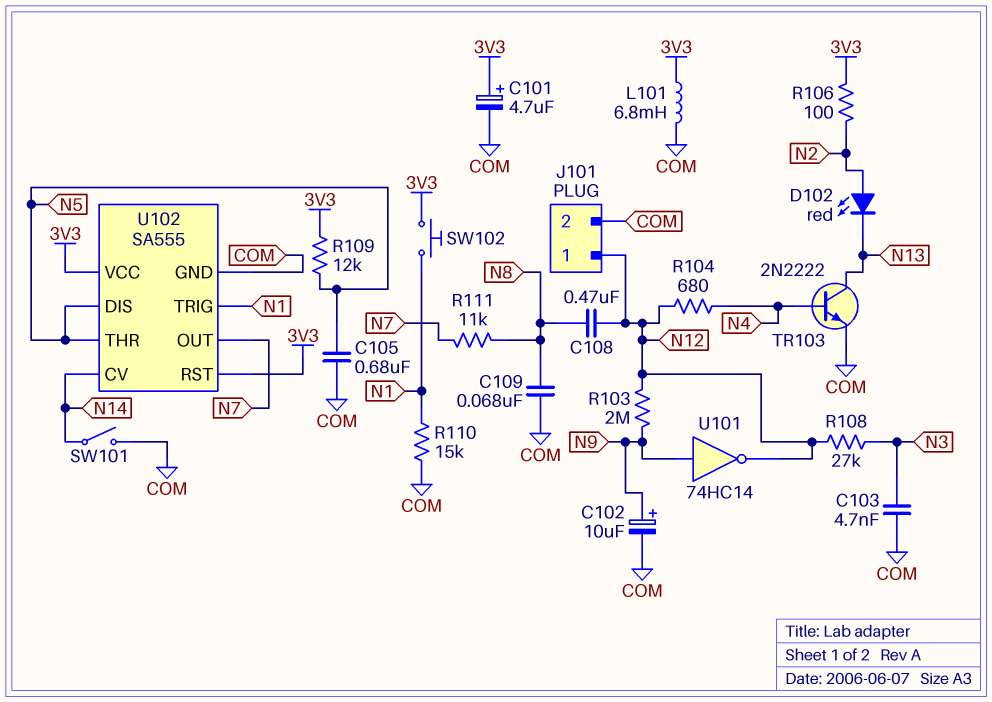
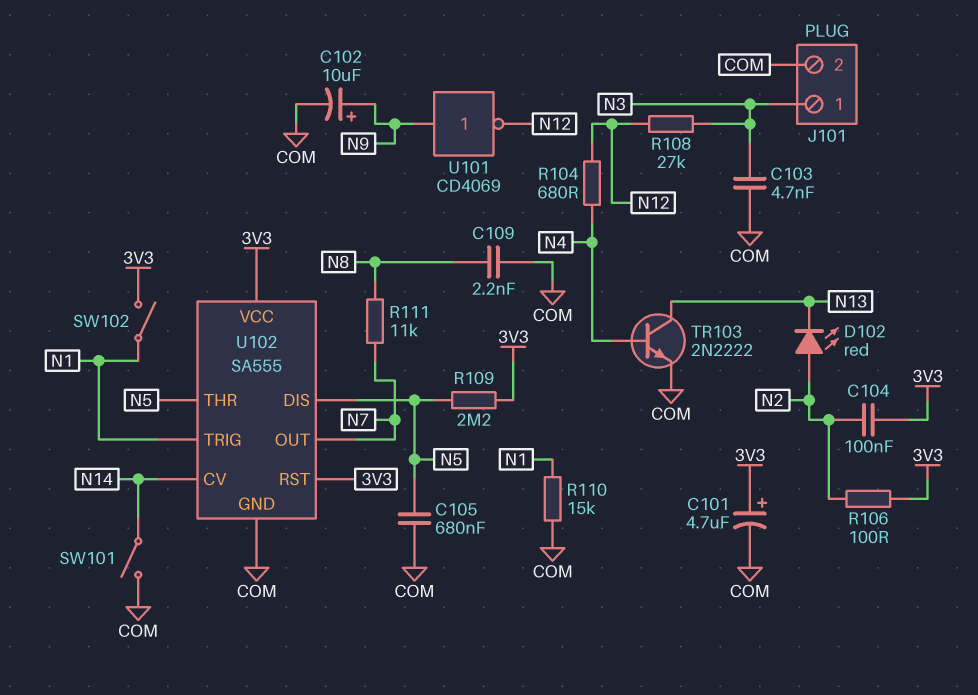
C104: none -> 100nF (3V3, N2)
C108: 470nF (N8, N12) -> none
C109: 68nF (COM, N8) -> 2.2nF (COM, N8)
J101 pin 1: N12 -> N3
L101: 6.8mH (3V3, COM) -> none
R103: 2M (N9, N12) -> none
R109: 12k (3V3, N5) -> 2.2M (3V3, N5)
SW102: button (3V3, N1) -> switch (3V3, N1)
U101: NOT 74HC14 (in N9, out N12) -> NOT CD4069 (in N9, out N12)

